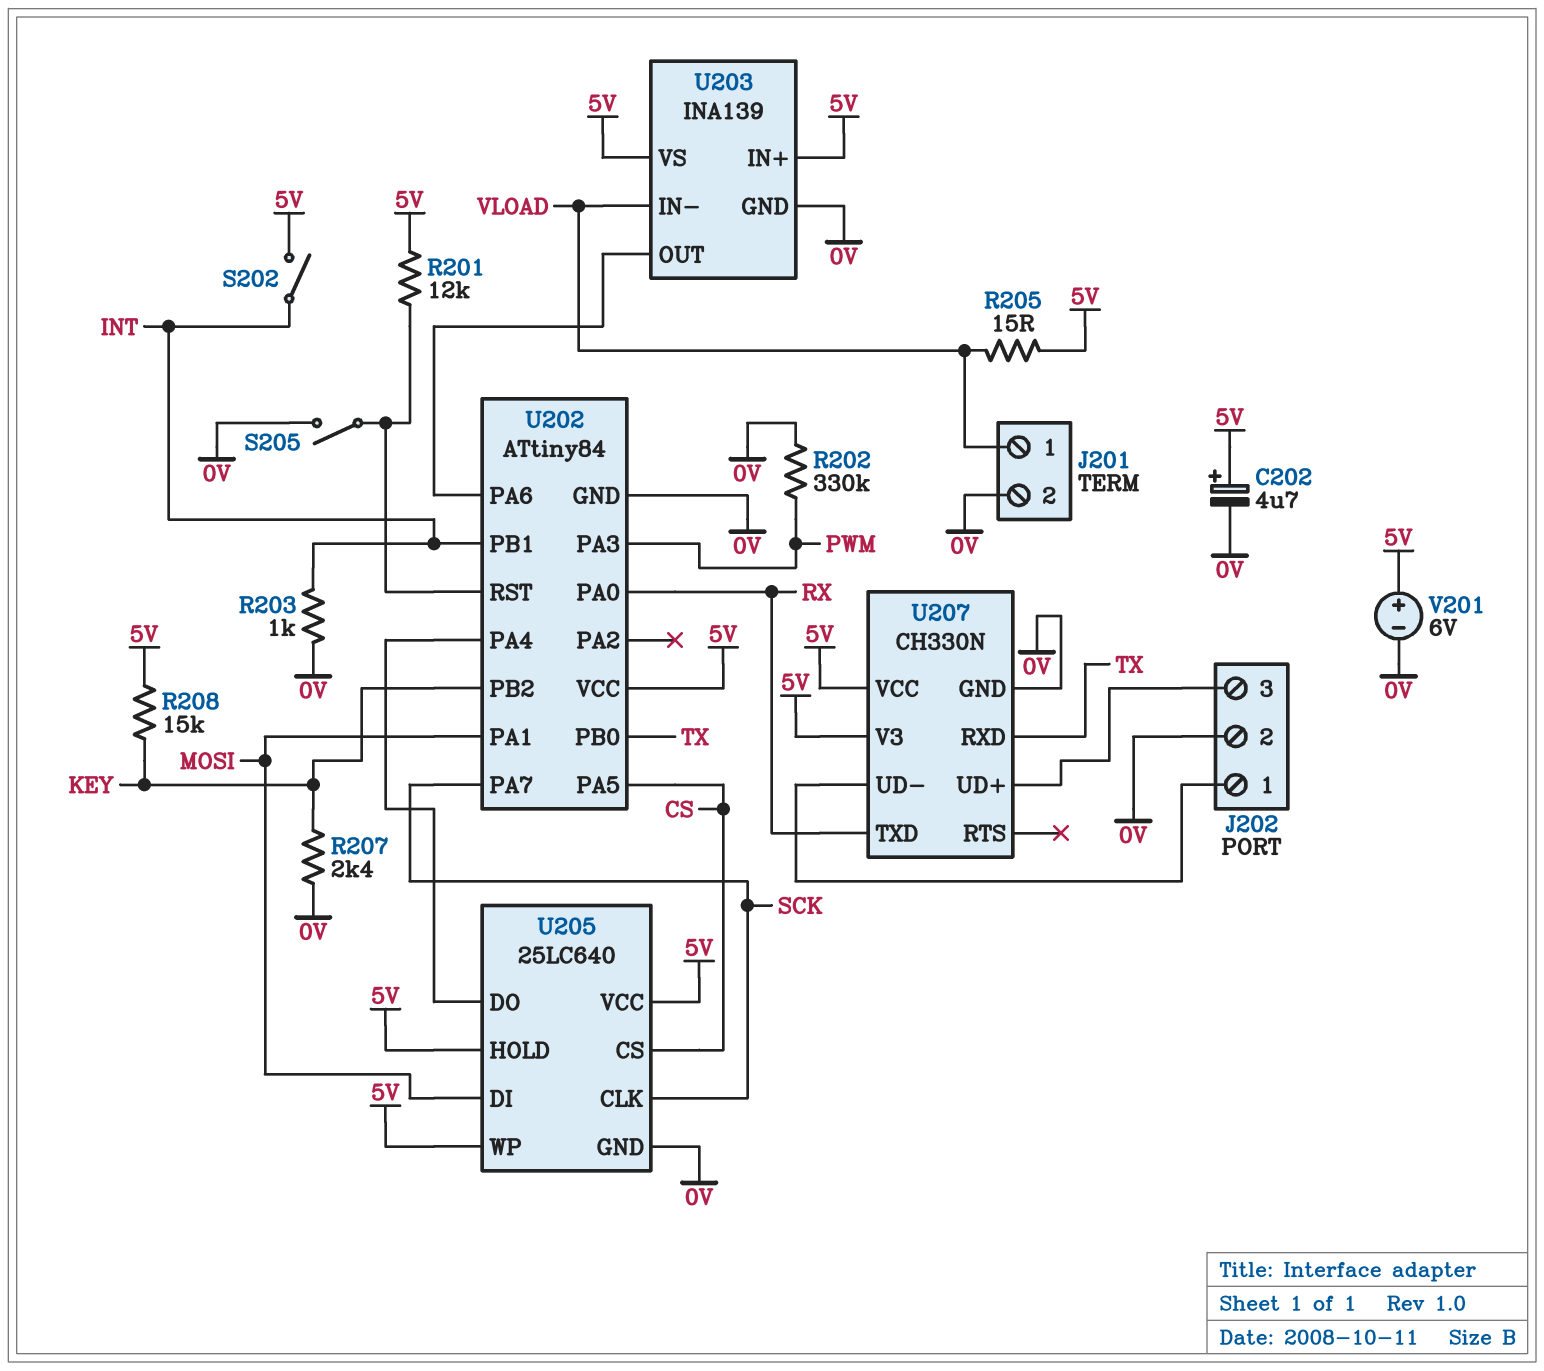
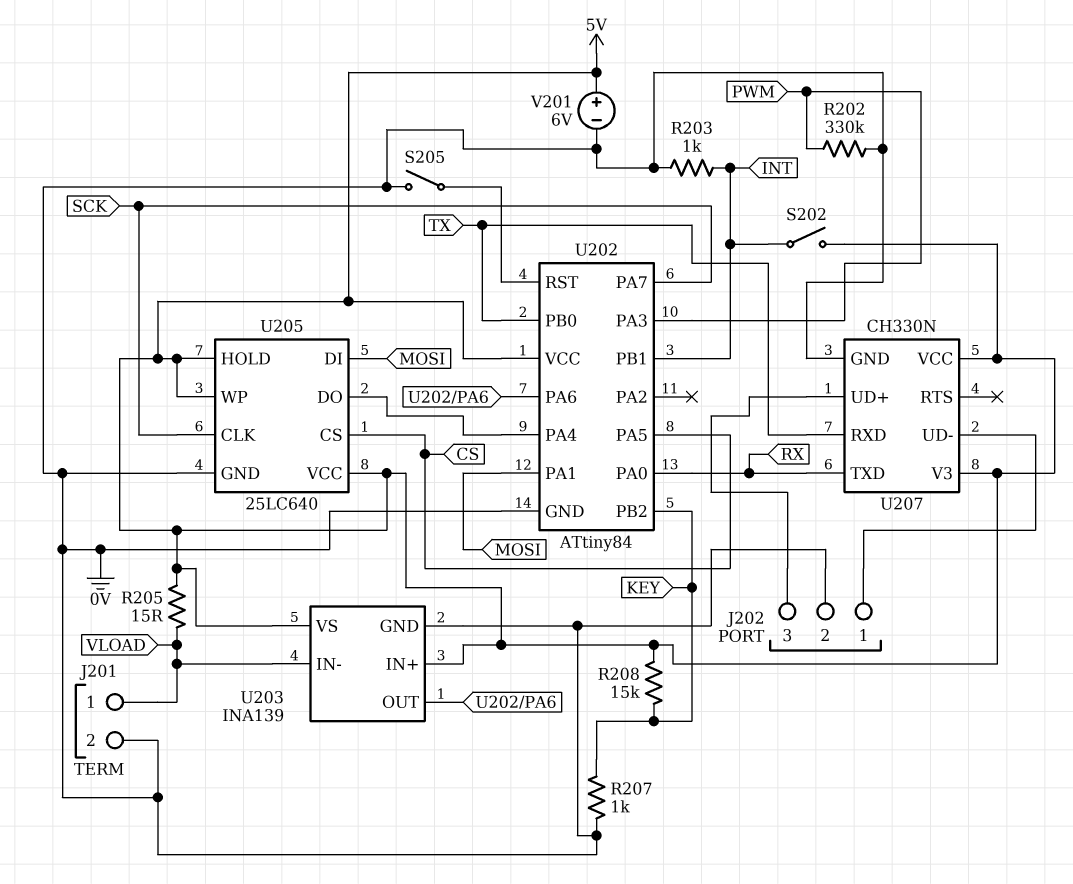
C202: 4.7uF (plus 5V, minus 0V) -> none
R201: 12k (5V, U202/RST) -> none
R207: 2.4k (0V, KEY) -> 1k (0V, KEY)

